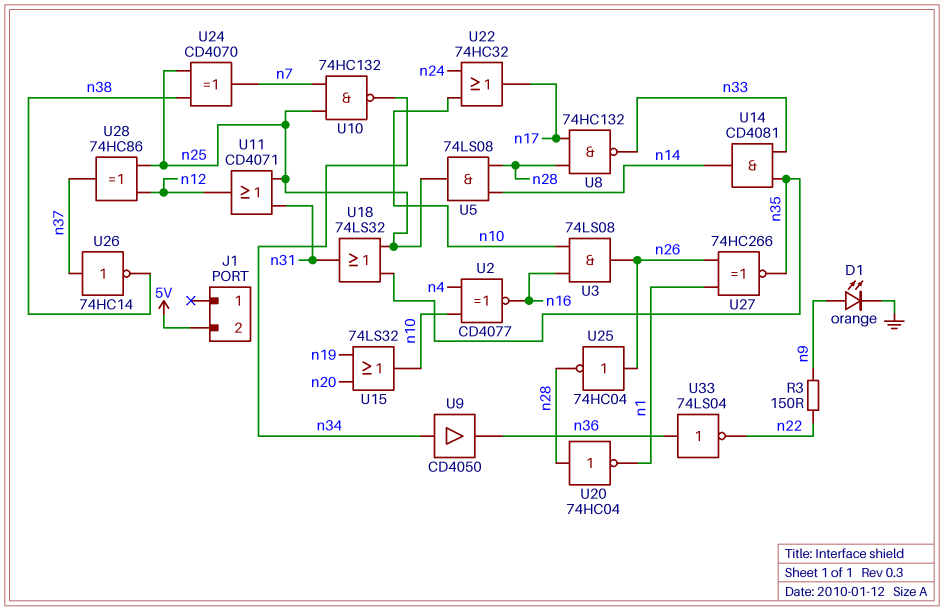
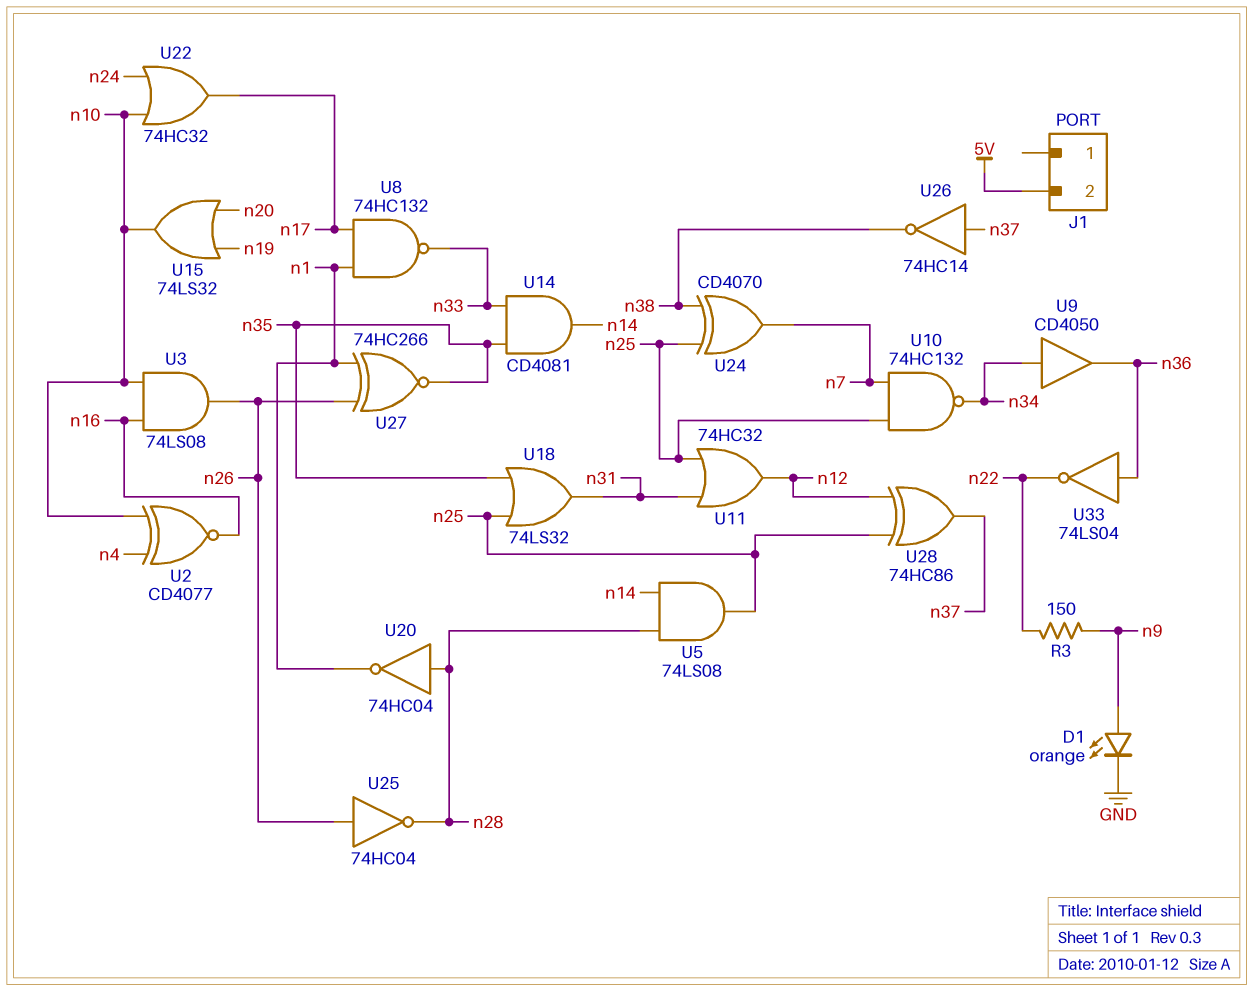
U8: NAND 74HC132 (in n17, in n28, out n33) -> NAND 74HC132 (in n1, in n17, out n33)
U11: OR CD4071 (in n25, in n31, out n12) -> OR 74HC32 (in n25, in n31, out n12)

